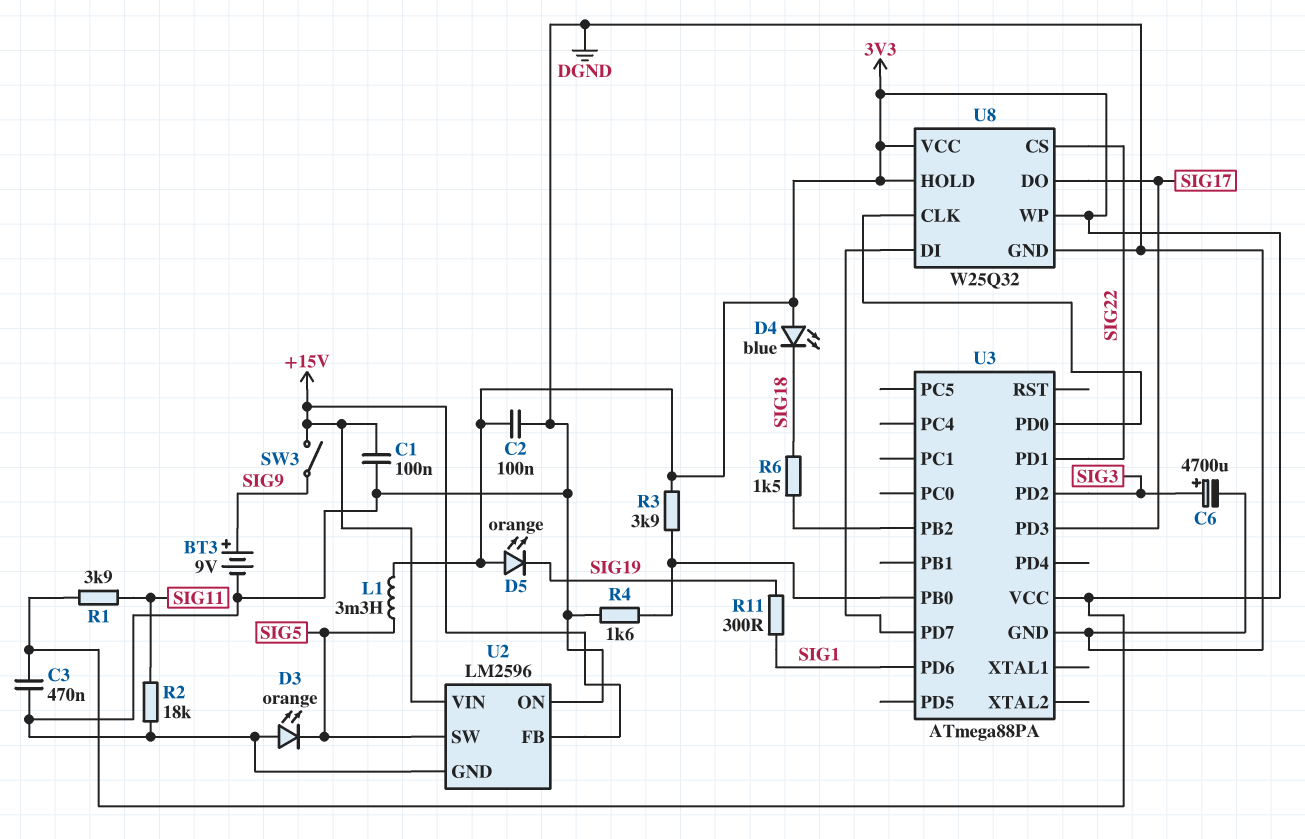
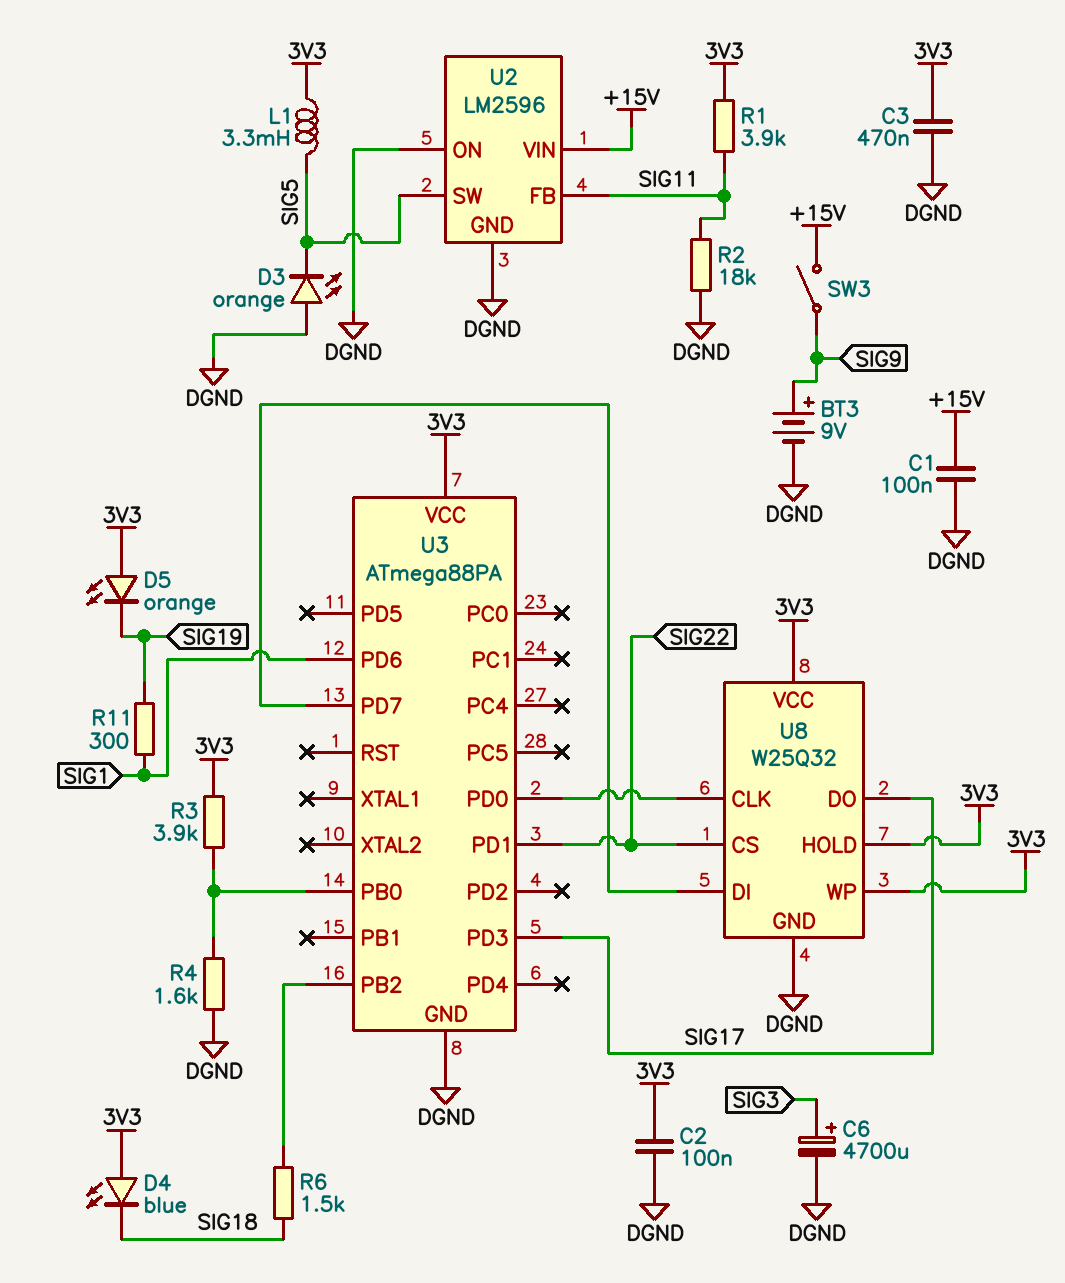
U2 pin FB: +15V -> SIG11
U3 pin PD2: SIG3 -> none

